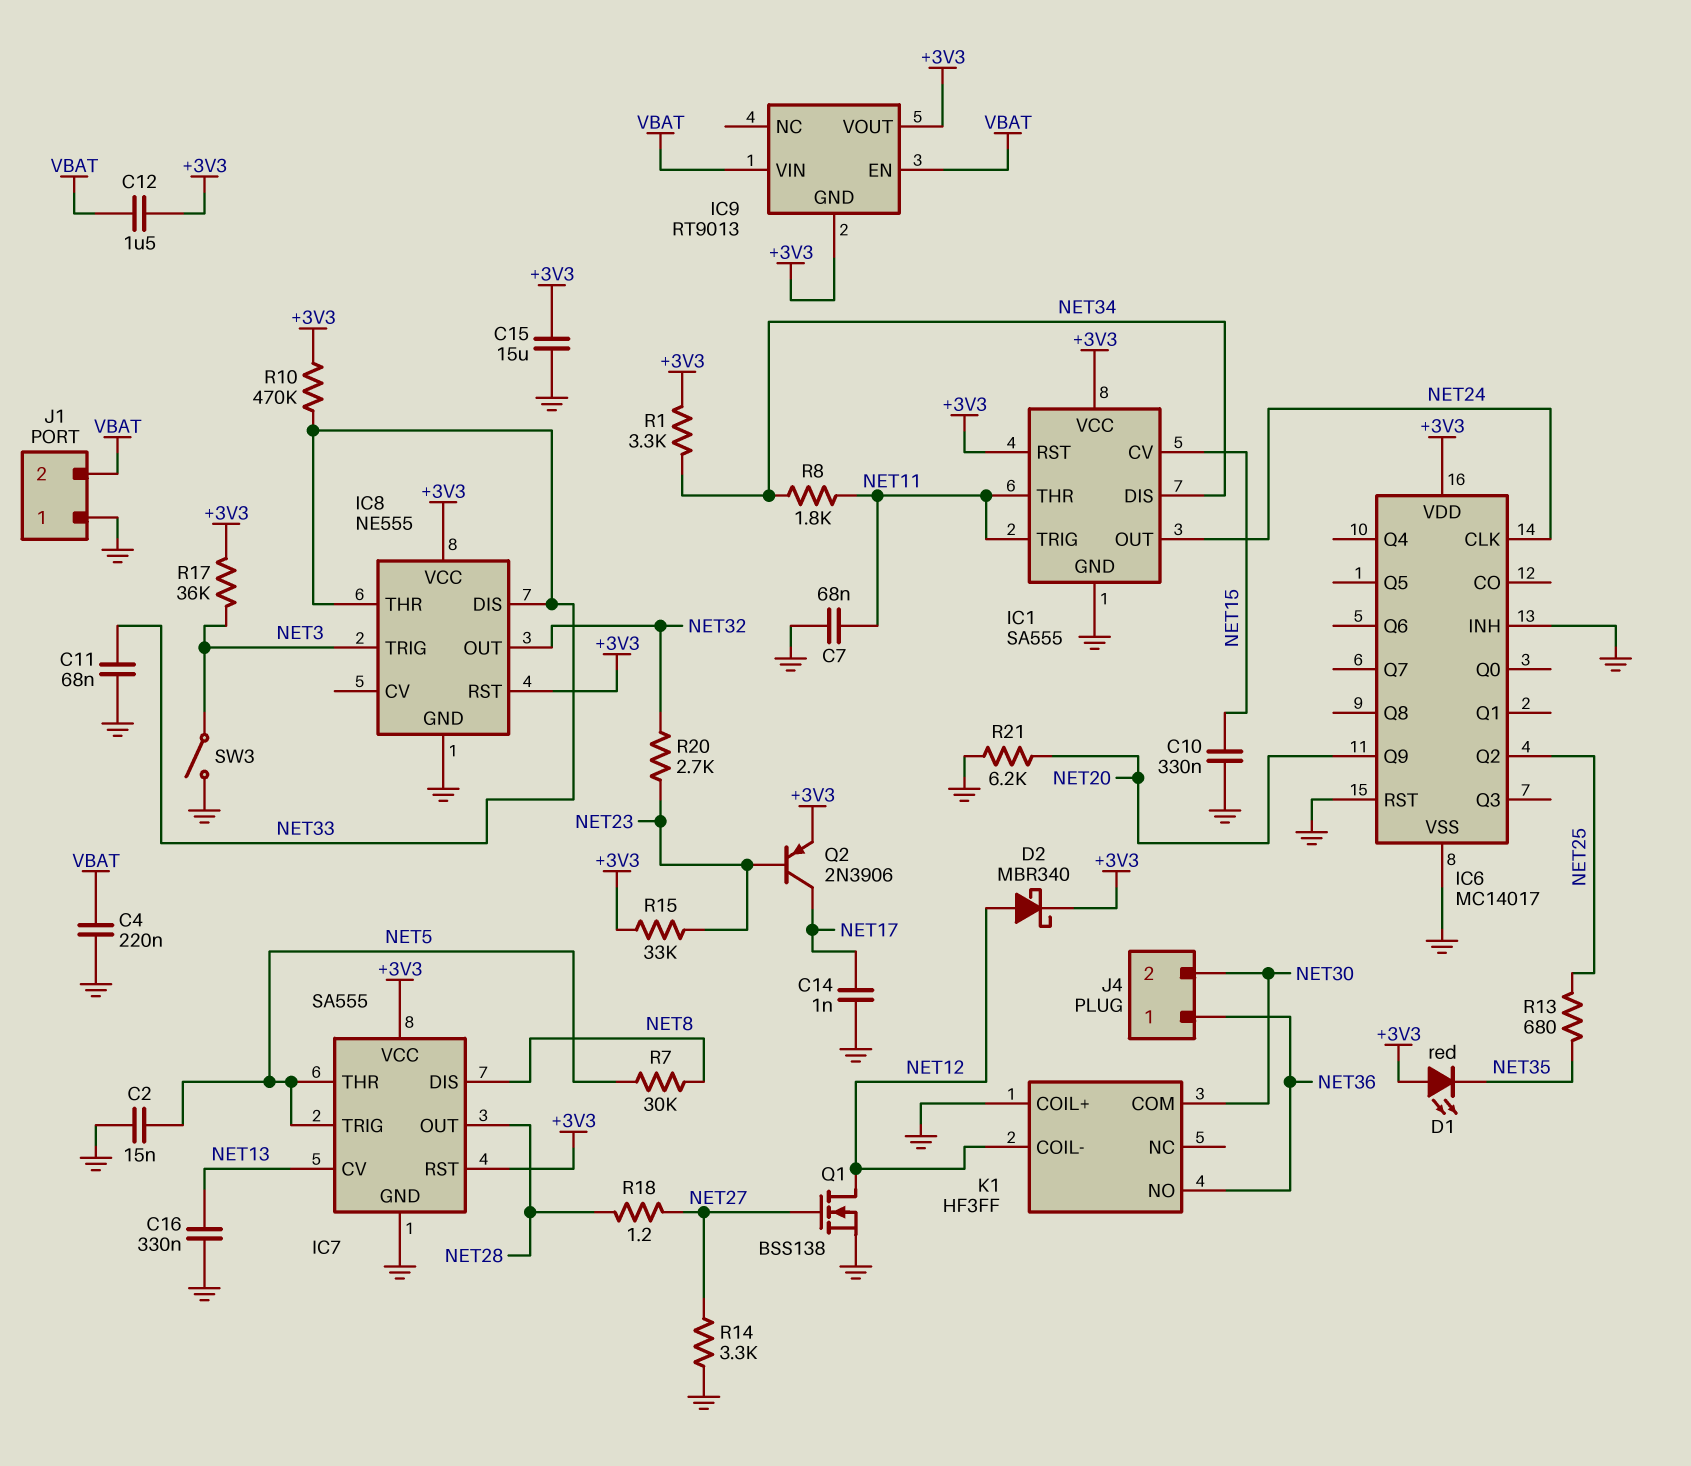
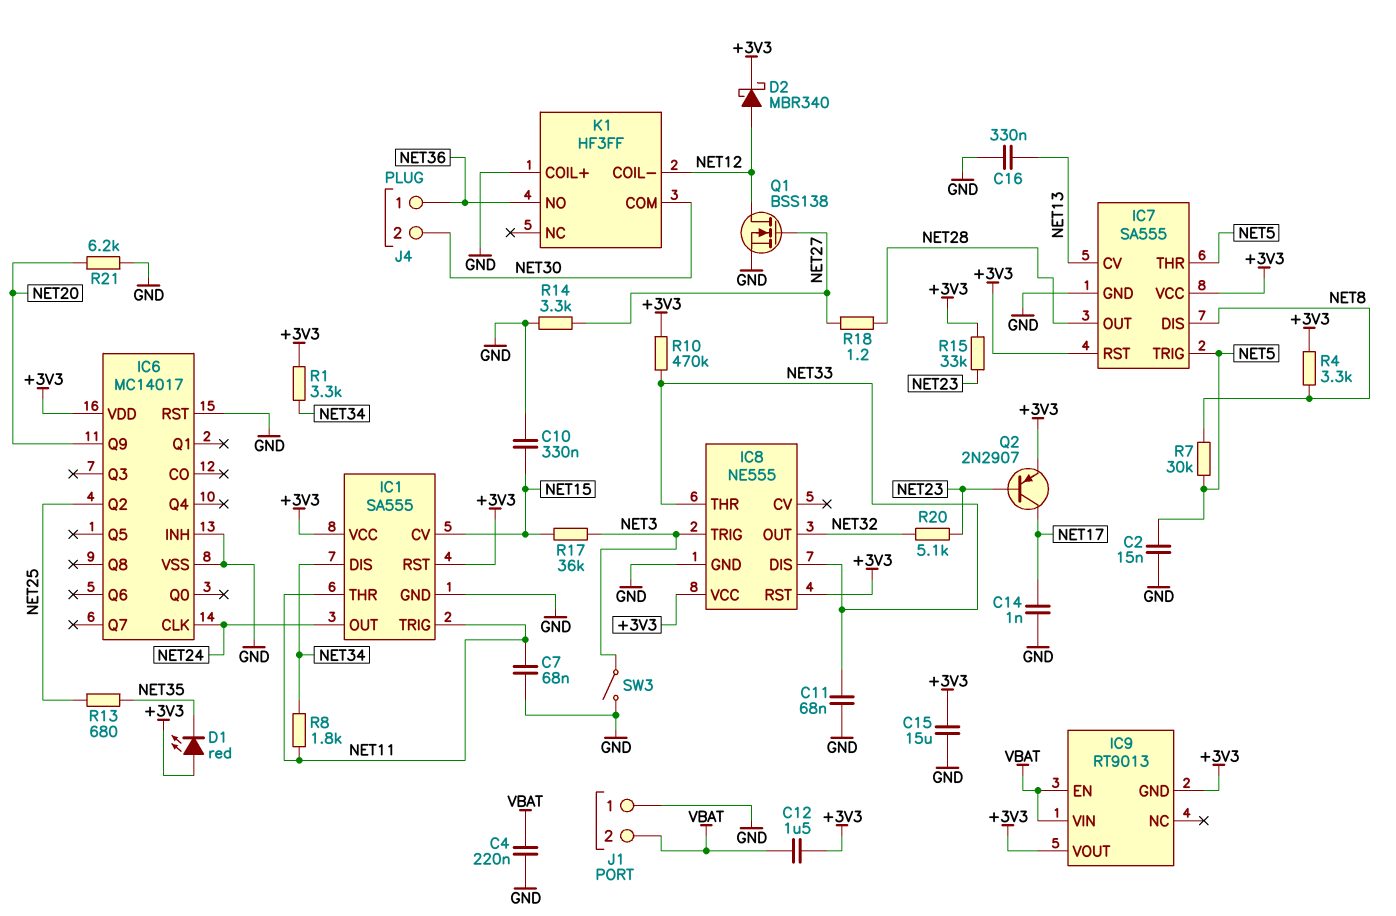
Q2: PNP 2N3906 (B NET23, C NET17, E +3V3) -> PNP 2N2907 (B NET23, C NET17, E +3V3)
R4: none -> 3.3k (+3V3, NET8)
R17: 36k (+3V3, NET3) -> 36k (NET3, NET15)
R20: 2.7k (NET23, NET32) -> 5.1k (NET23, NET32)

